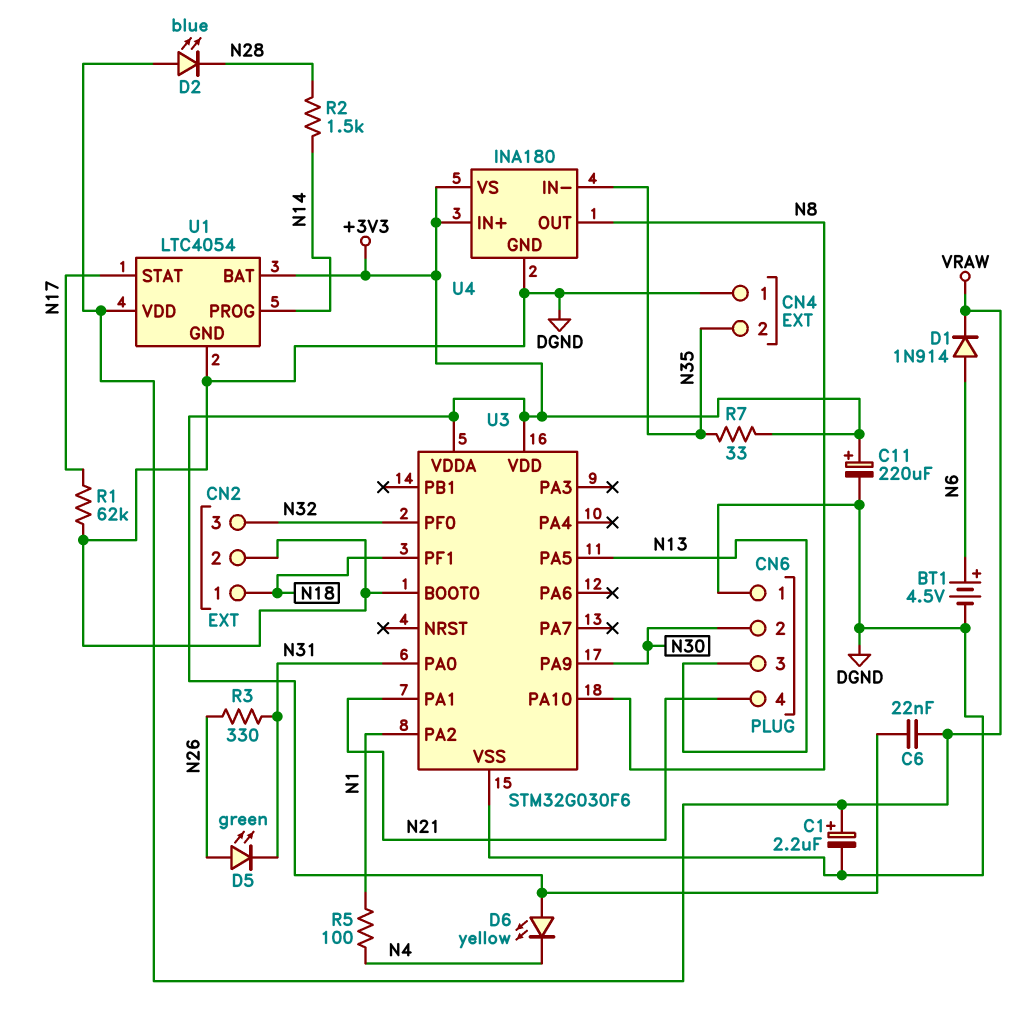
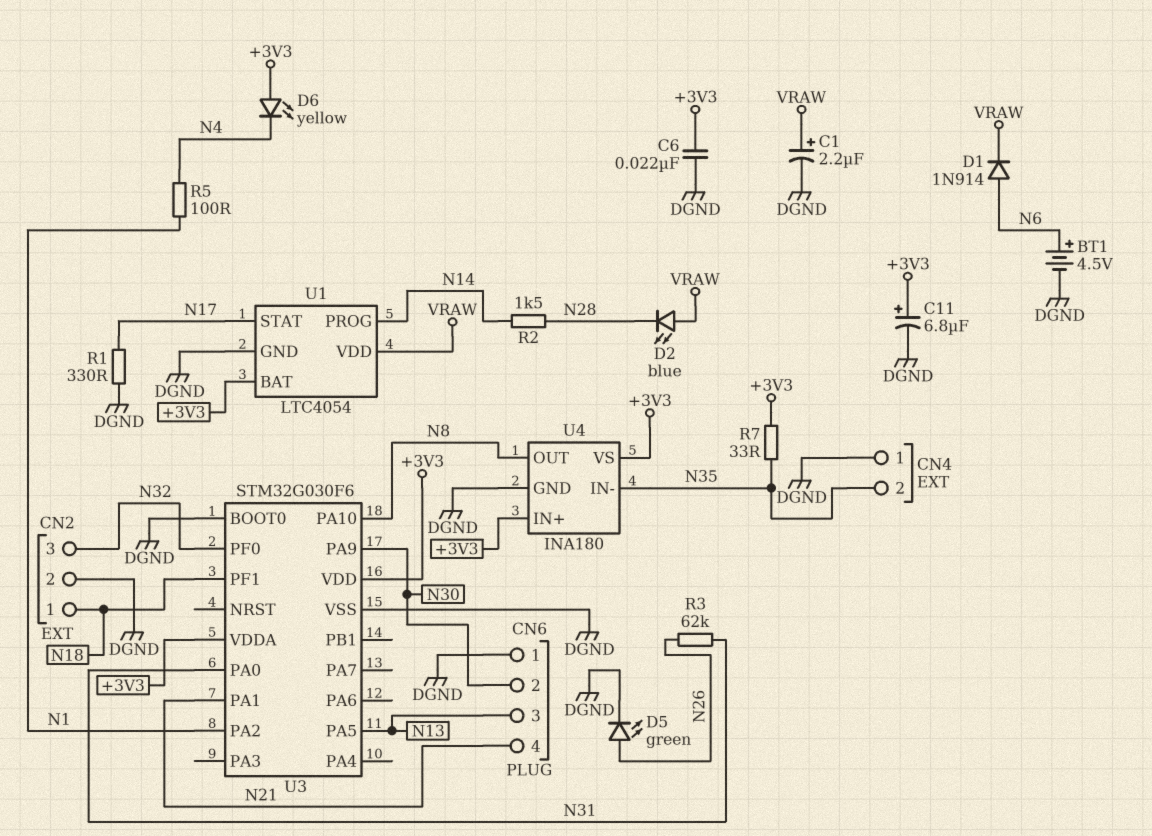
C6: 22nF (+3V3, VRAW) -> 22nF (+3V3, DGND)
C11: 220uF (plus +3V3, minus DGND) -> 6.8uF (plus +3V3, minus DGND)
D5: LED green (A N26, K N31) -> LED green (A N26, K DGND)
R1: 62k (DGND, N17) -> 330 (DGND, N17)
R3: 330 (N26, N31) -> 62k (N26, N31)

